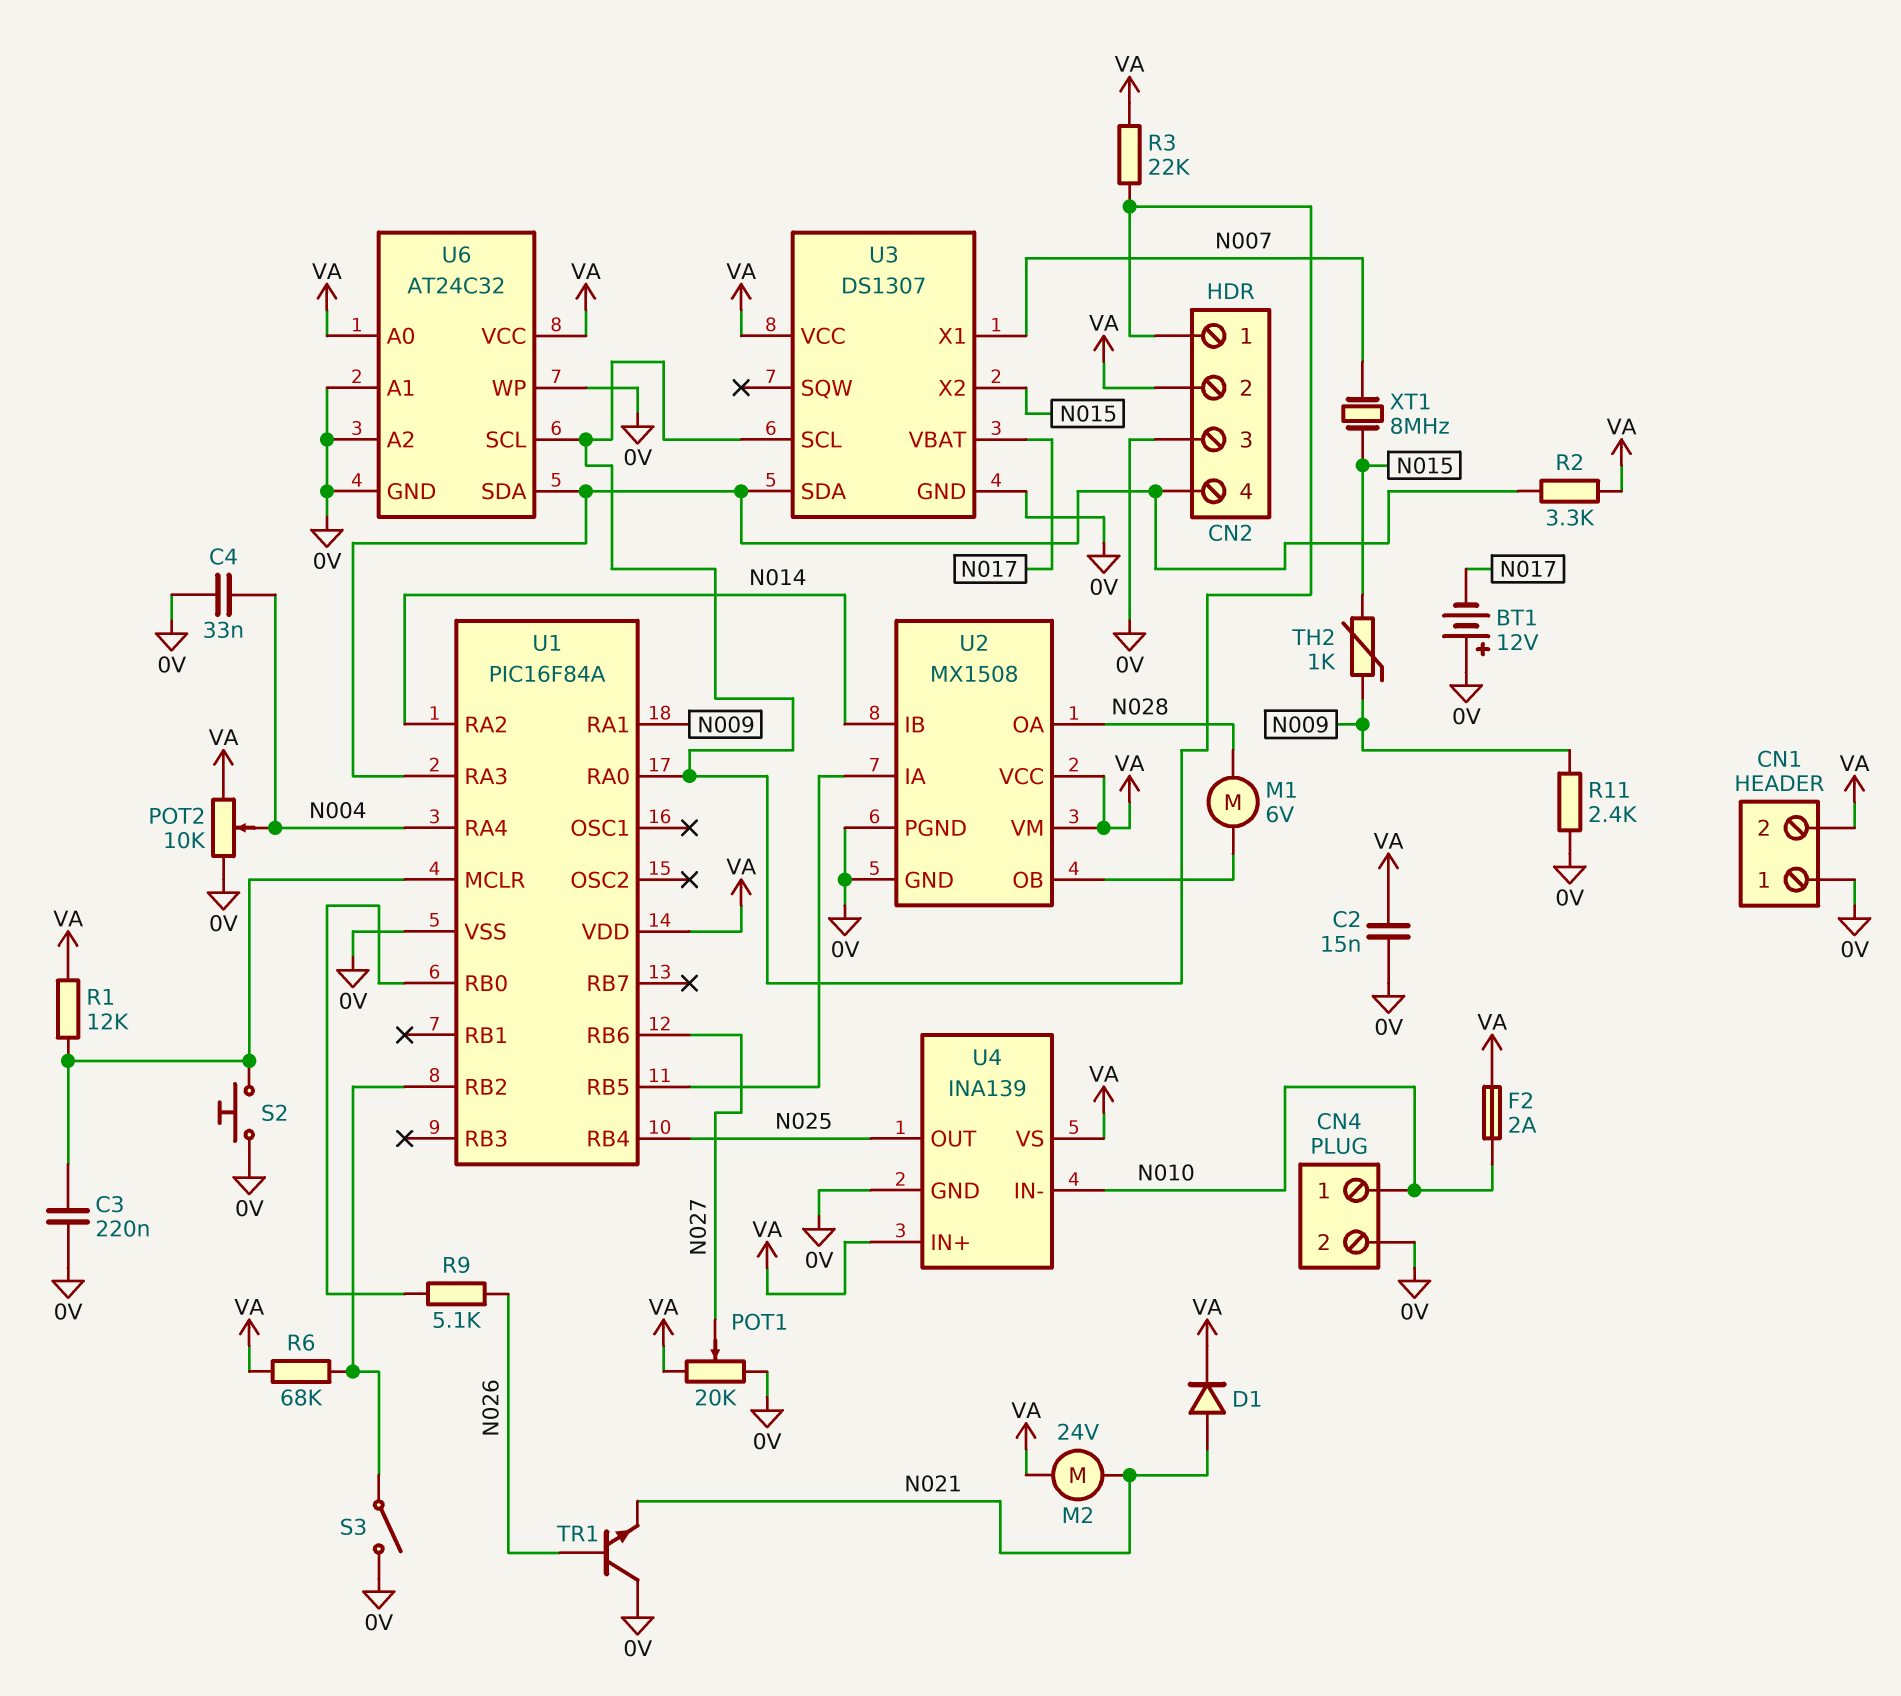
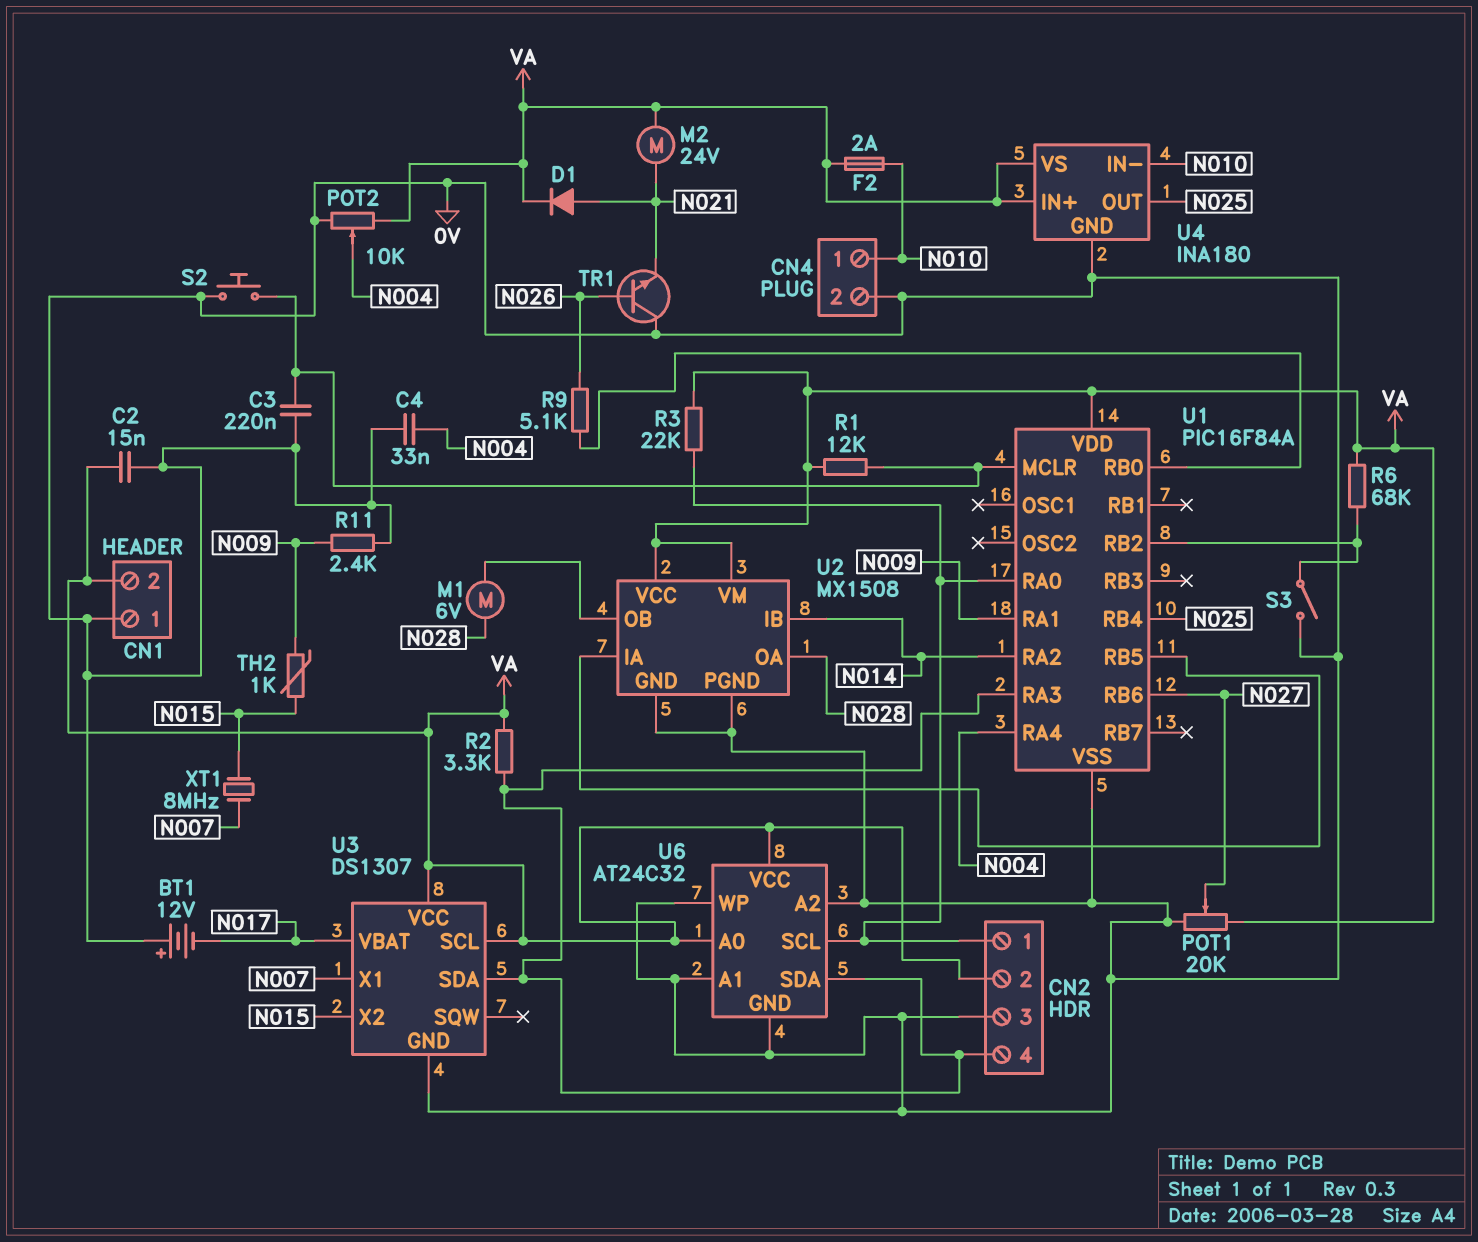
U3 pin SCL: CN2/1 -> VA
U4: INA139 -> INA180

